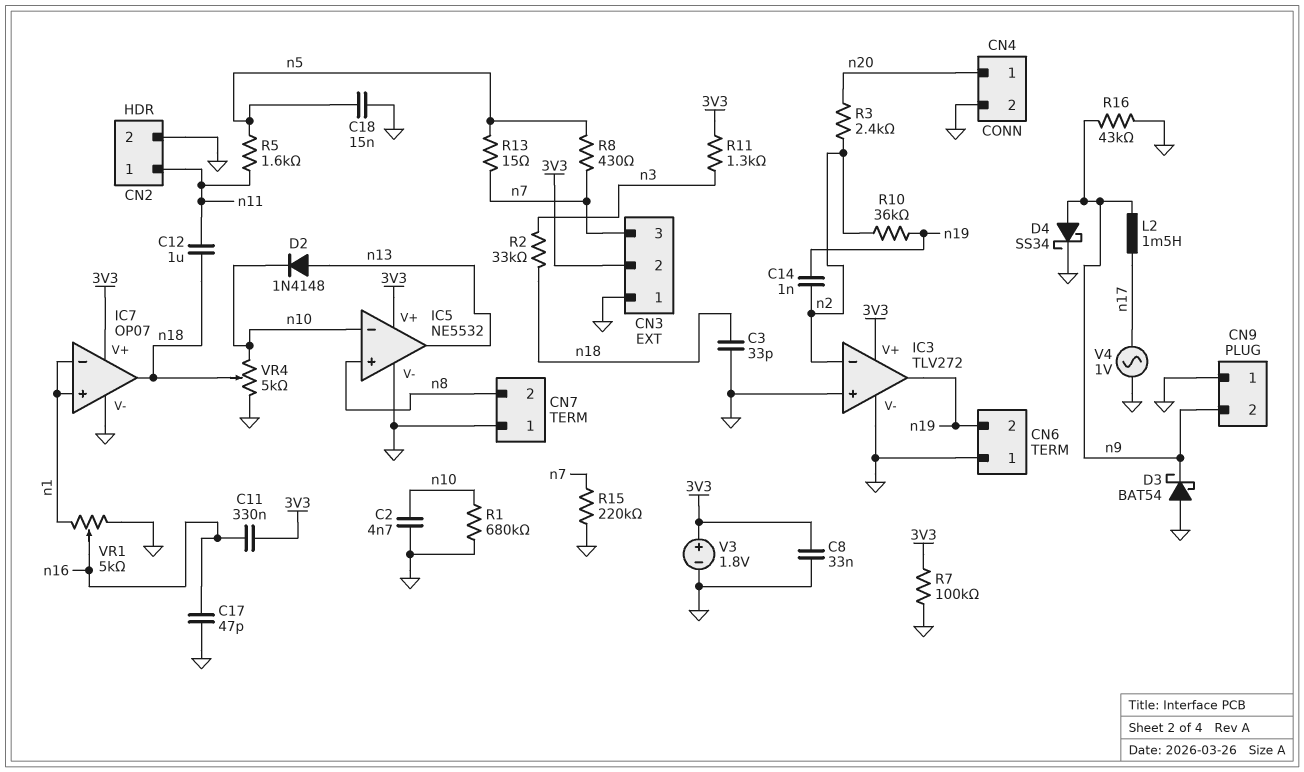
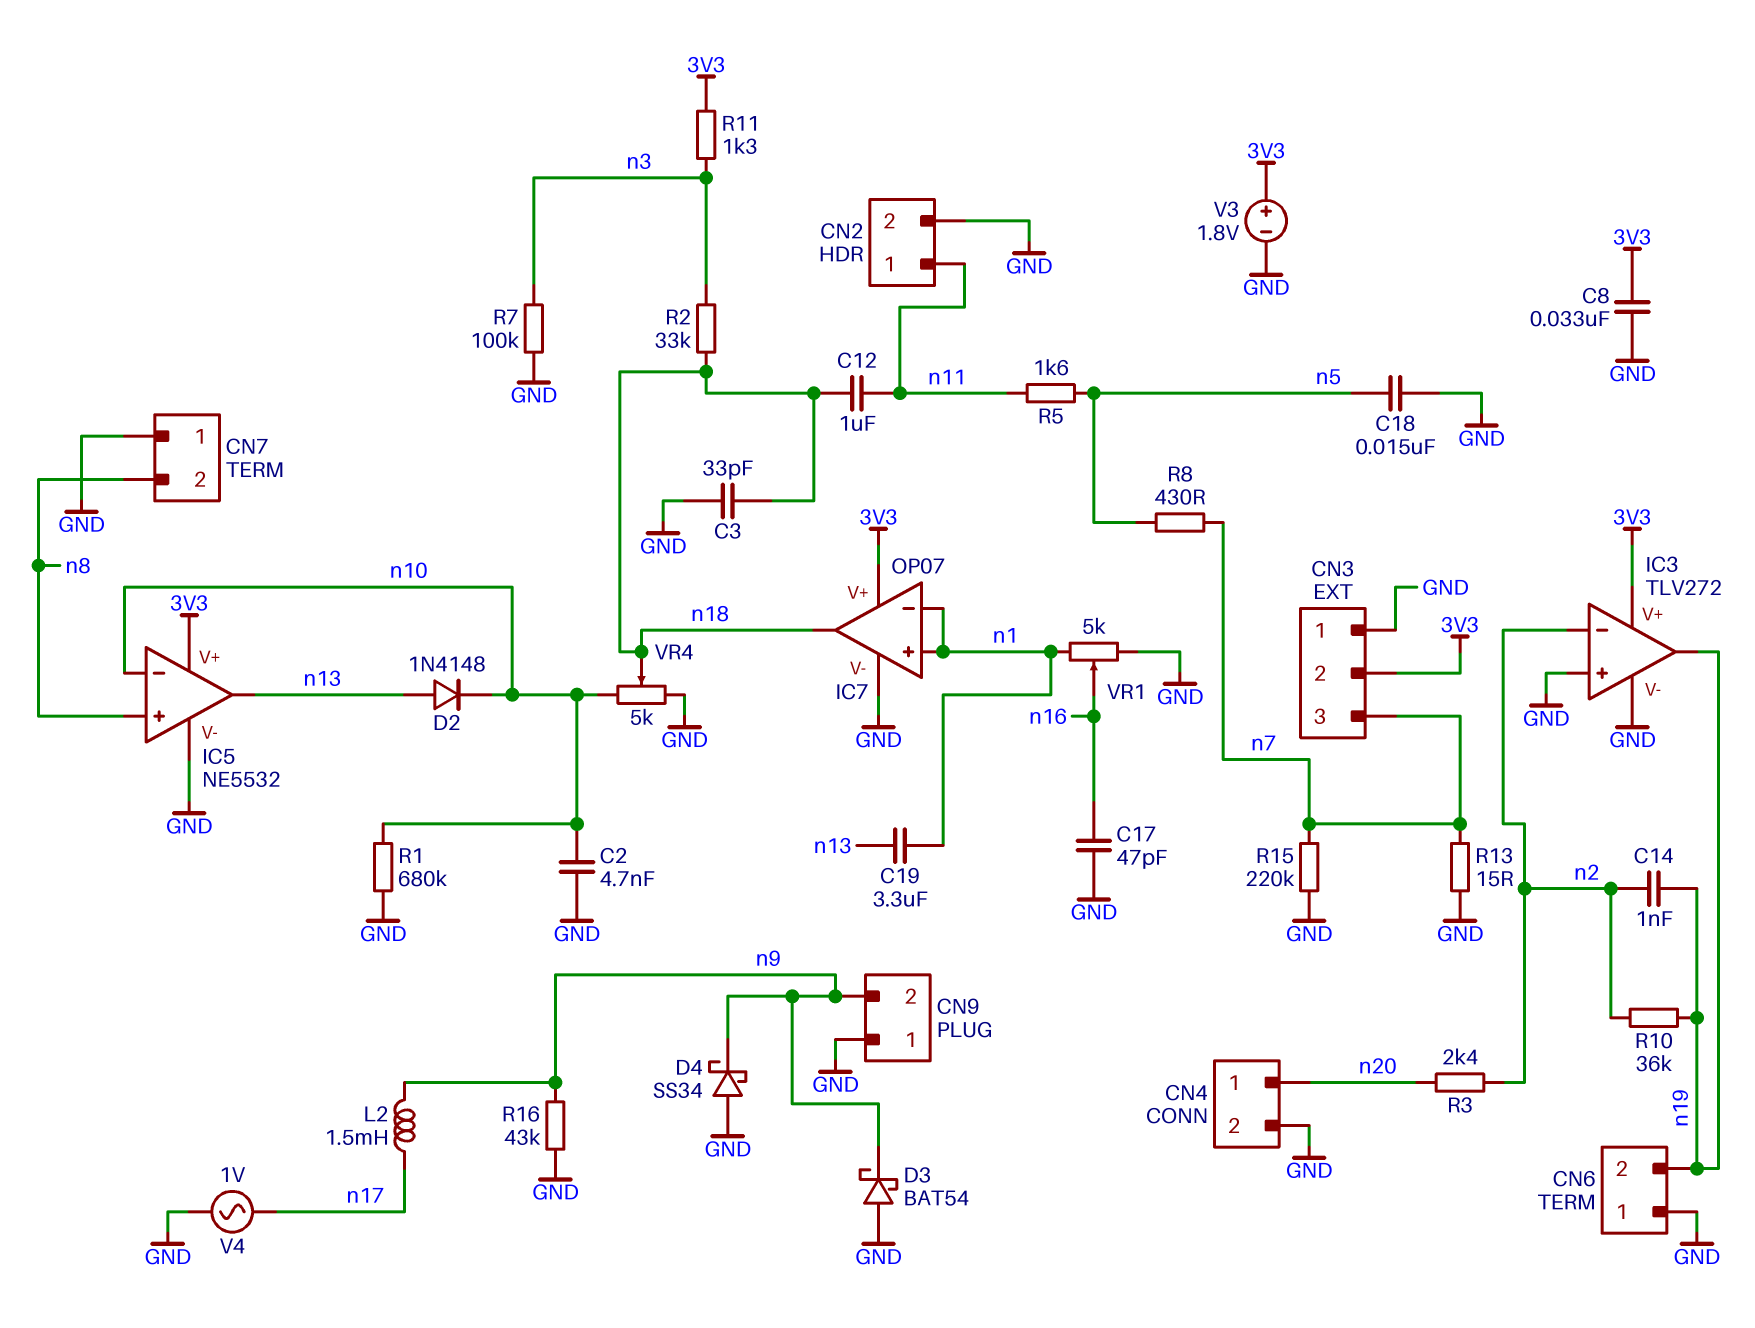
C11: 330nF (3V3, n16) -> none
C19: none -> 3.3uF (n1, n13)
D4: schottky SS34 (A n9, K GND) -> schottky SS34 (A GND, K n9)
R7: 100k (3V3, GND) -> 100k (GND, n3)
R13: 15 (n5, n7) -> 15 (GND, n7)

